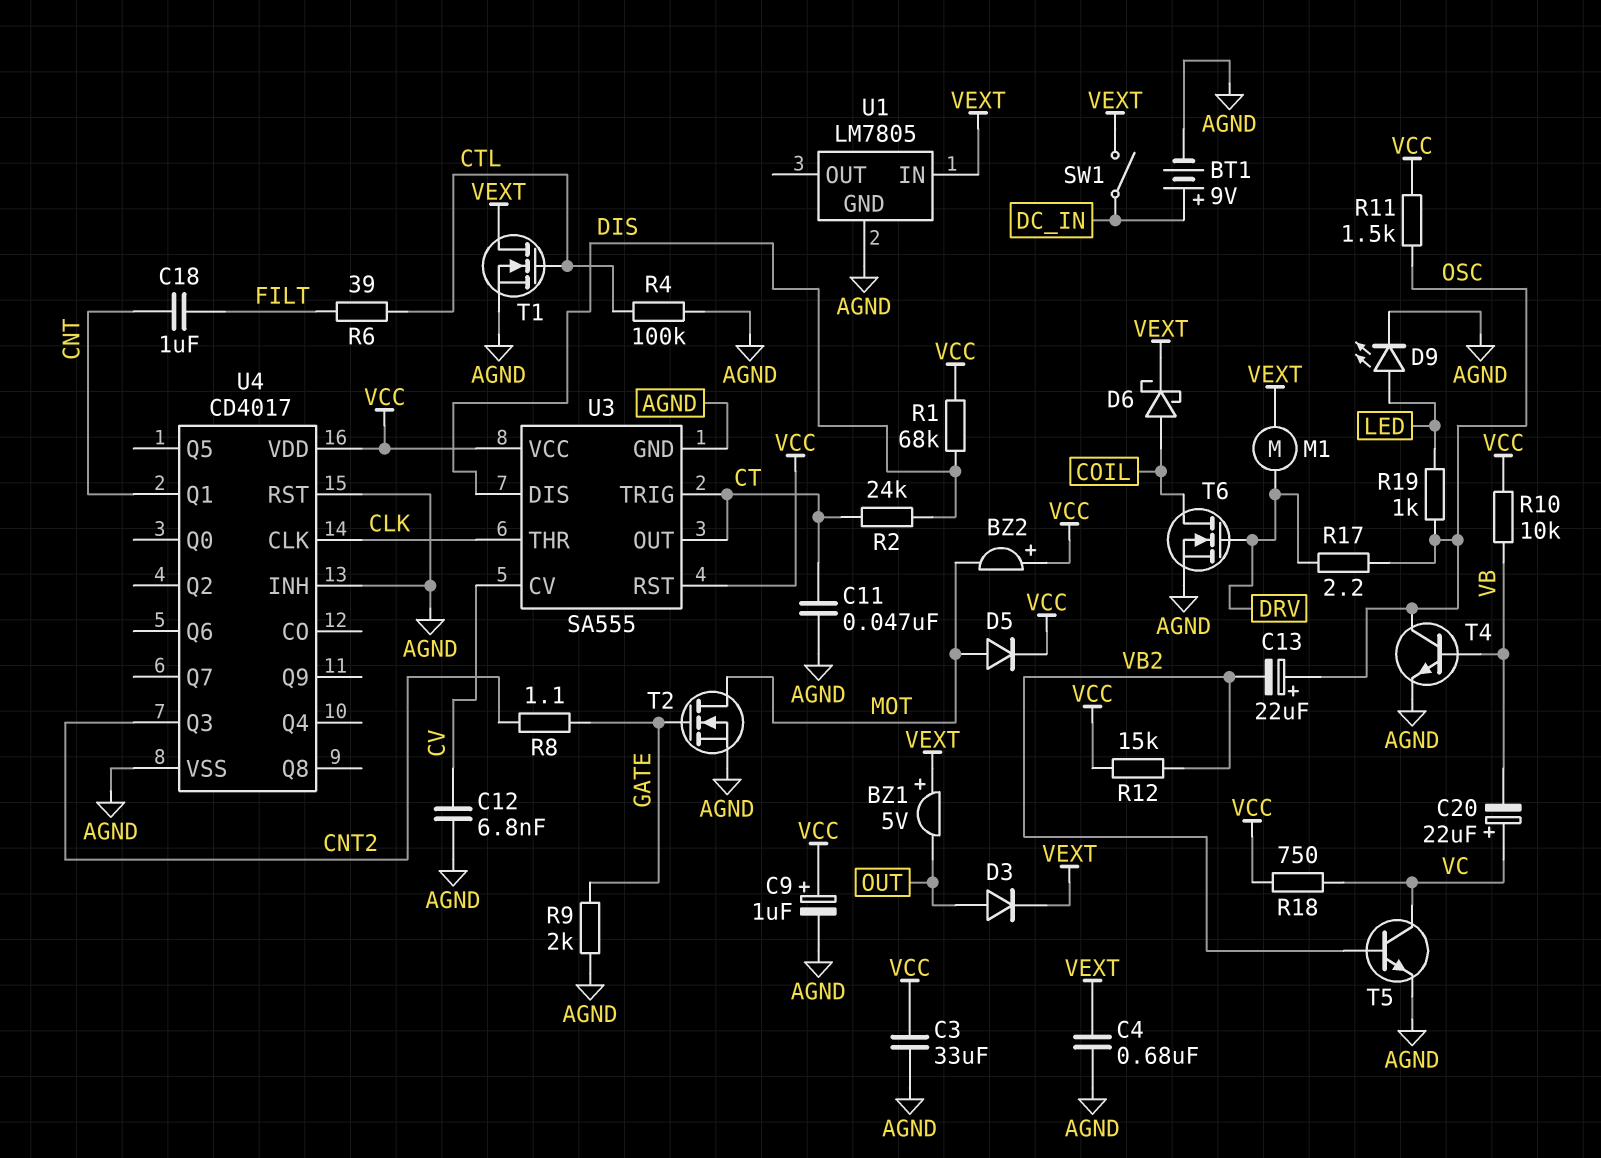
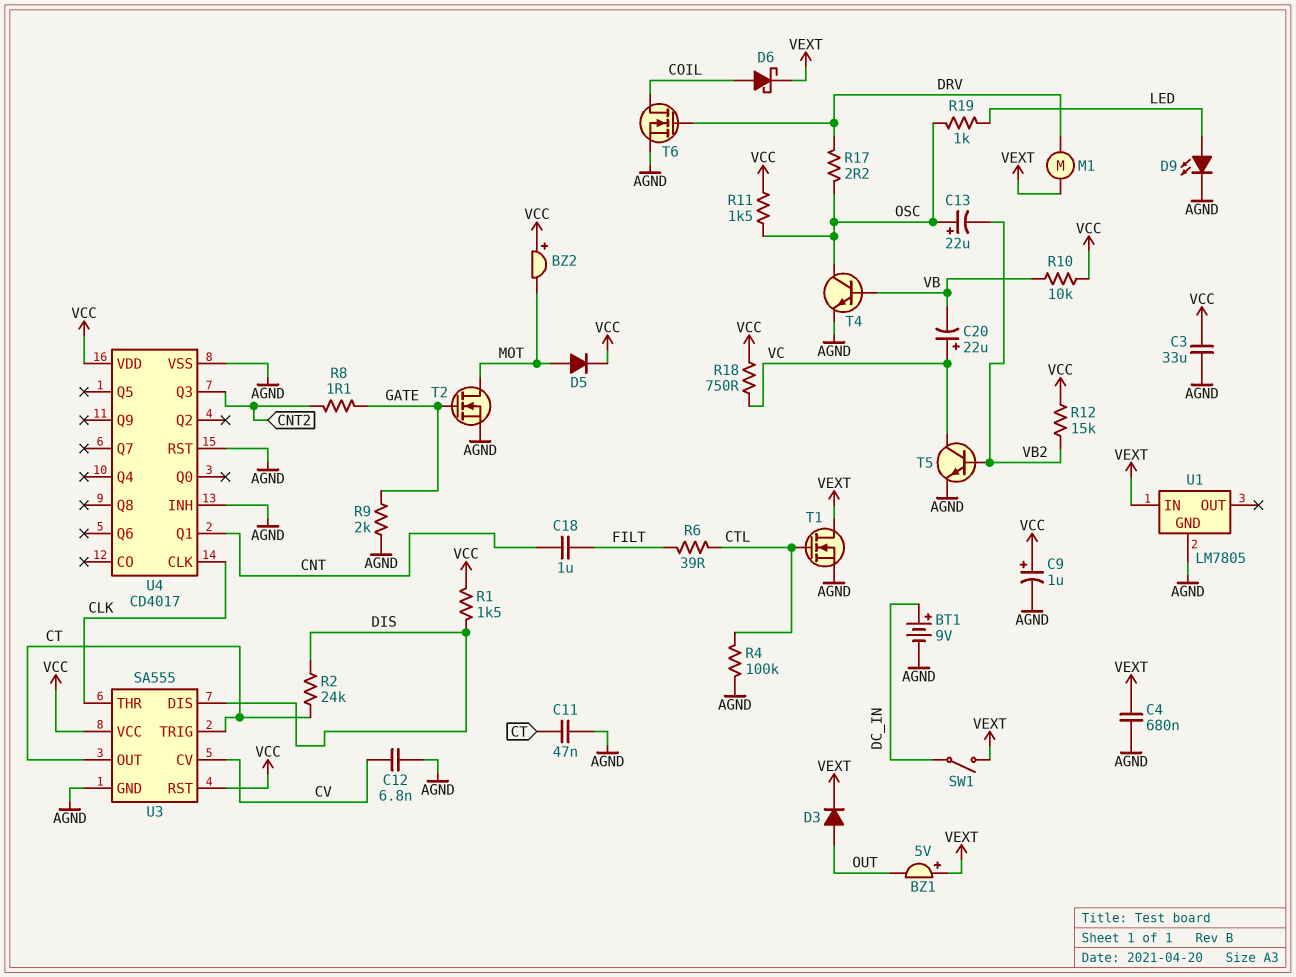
R1: 68k (DIS, VCC) -> 1.5k (DIS, VCC)

